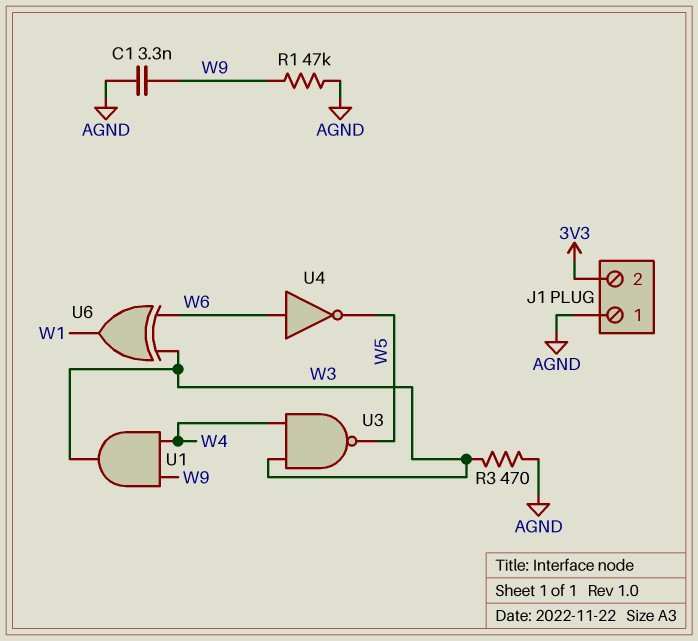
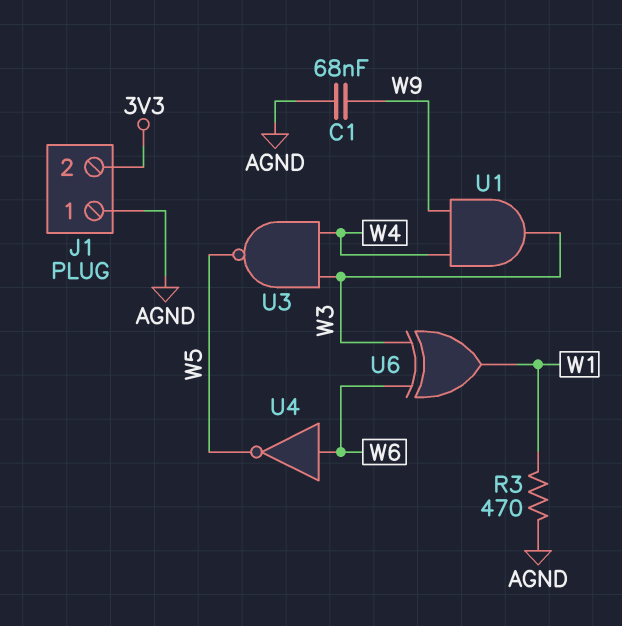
C1: 3.3nF (AGND, W9) -> 68nF (AGND, W9)
R1: 47k (AGND, W9) -> none
R3: 470 (AGND, W3) -> 470 (AGND, W1)

